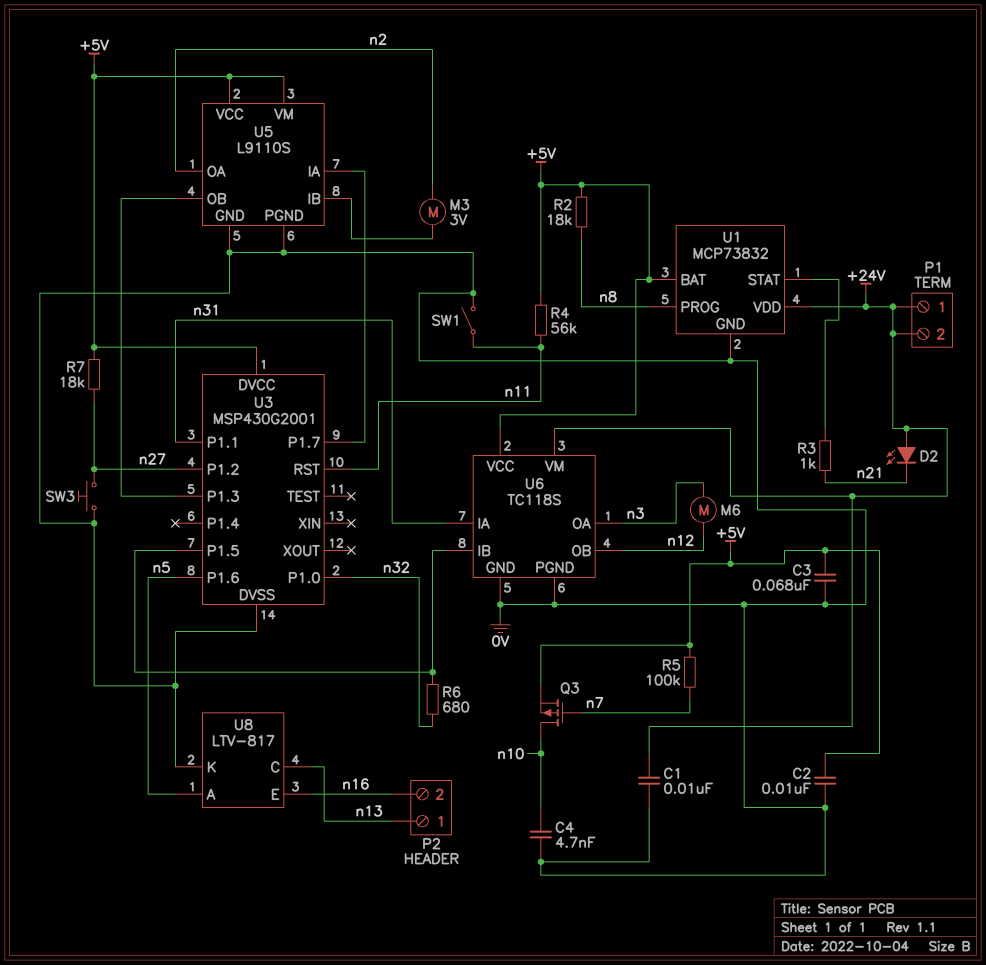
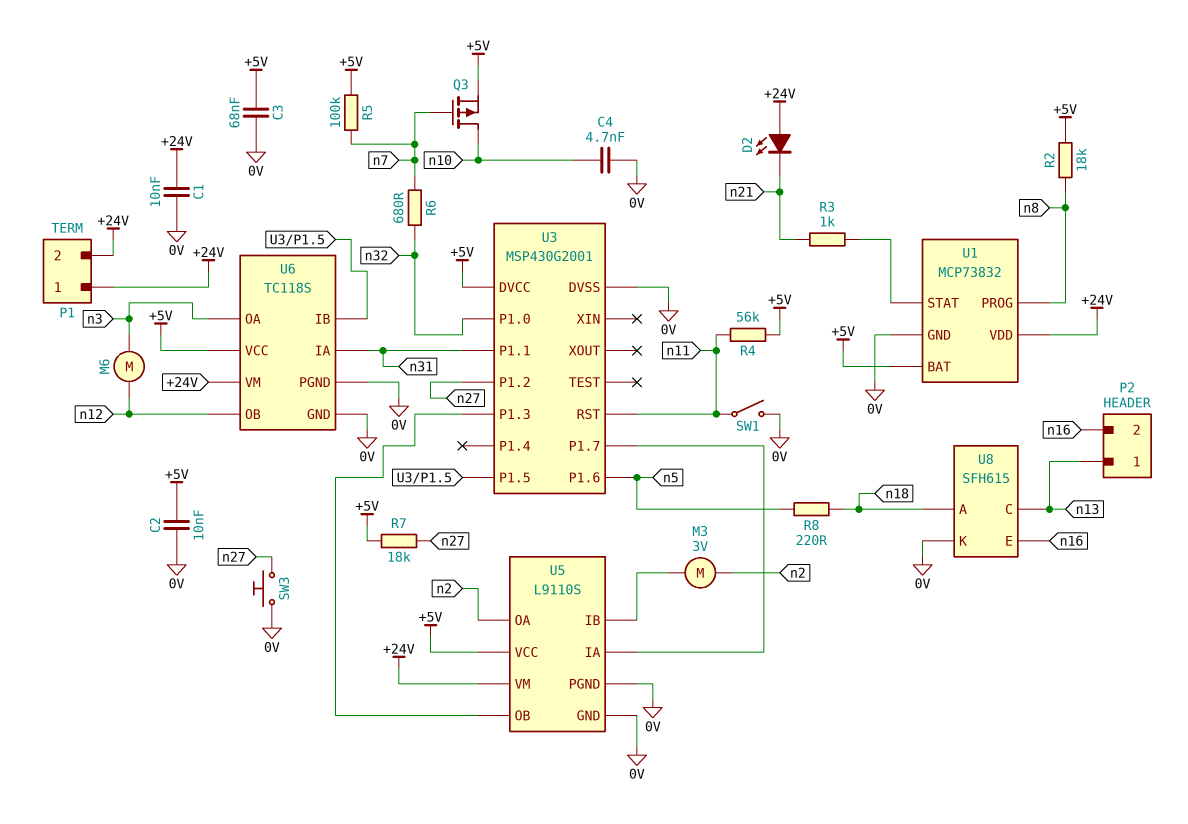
R6: 680 (U3/P1.5, n32) -> 680 (n7, n32)
R8: none -> 220 (n5, n18)
U5 pin VM: +5V -> +24V
U8: LTV-817 -> SFH615
U8 pin A: n5 -> n18

